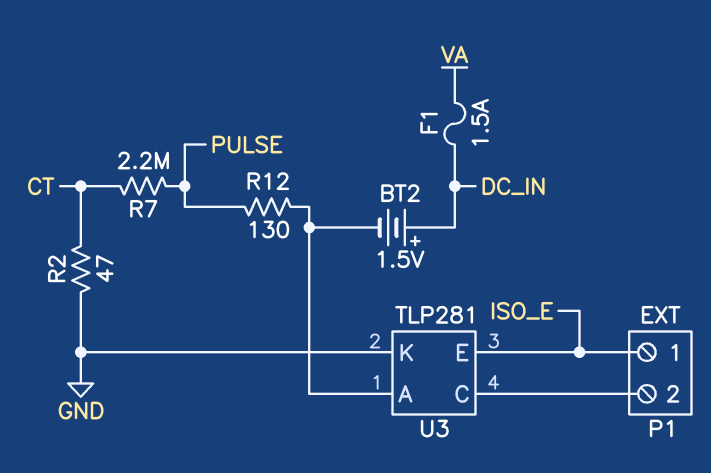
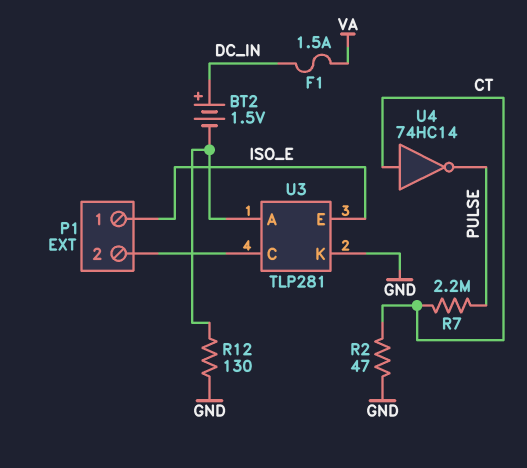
R12: 130 (PULSE, U3/A) -> 130 (GND, U3/A)
U4: none -> NOT 74HC14 (in CT, out PULSE)

